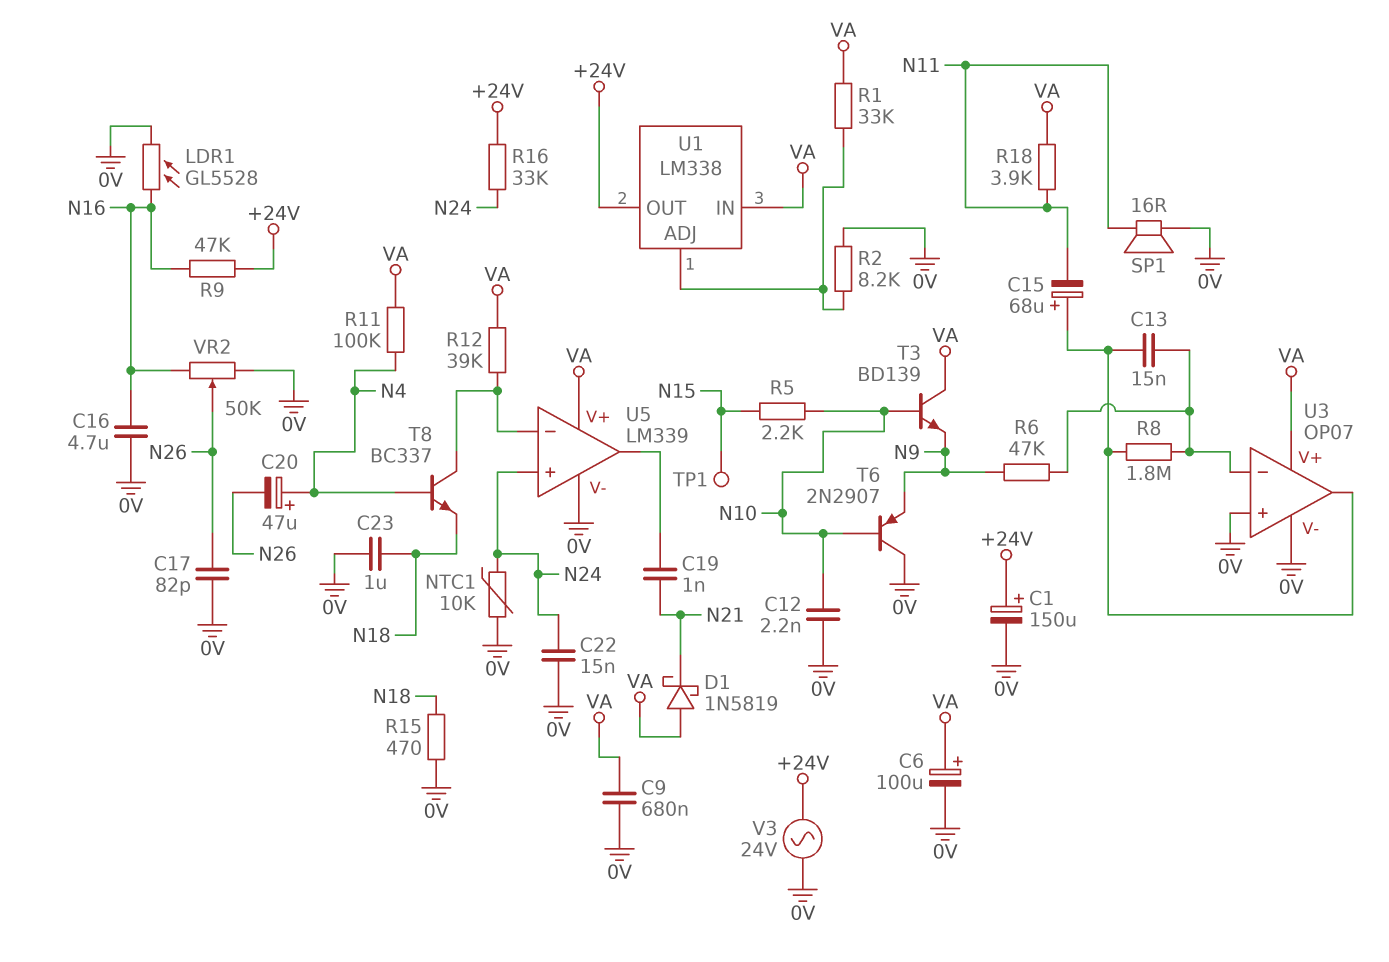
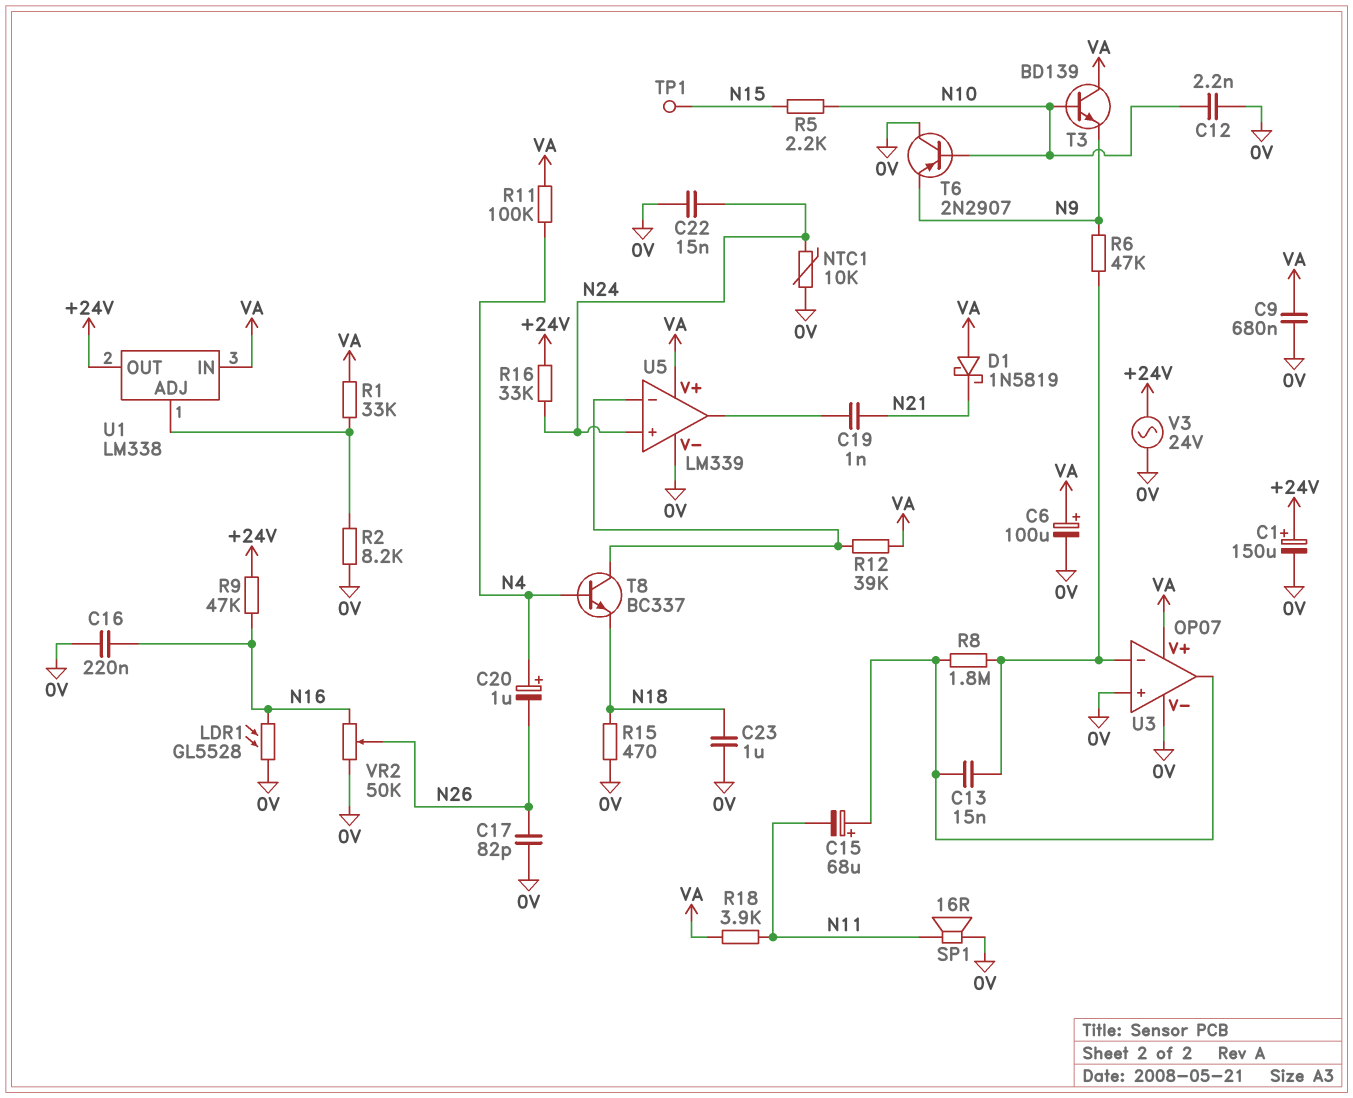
C16: 4.7uF (0V, N16) -> 220nF (0V, N16)
C20: 47uF (plus N4, minus N26) -> 1uF (plus N4, minus N26)

